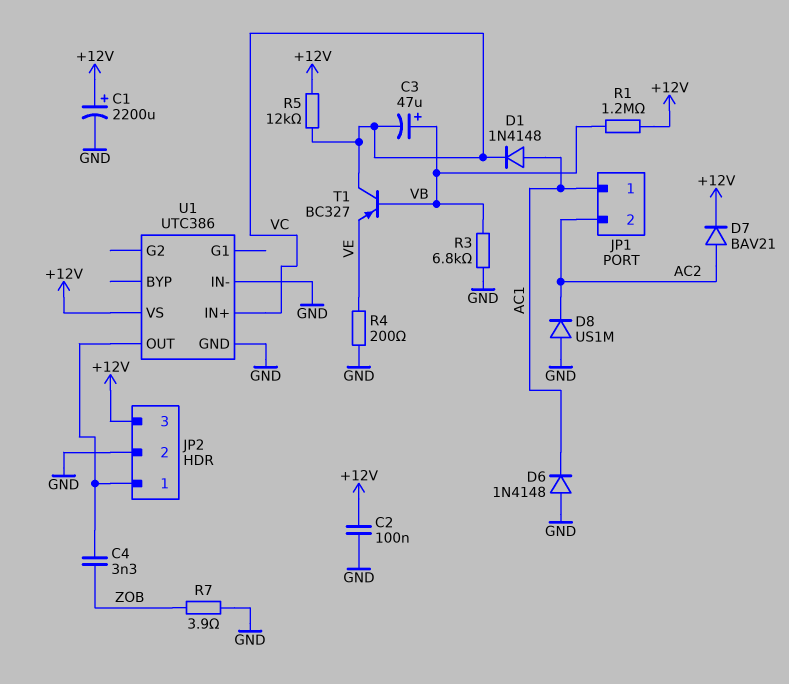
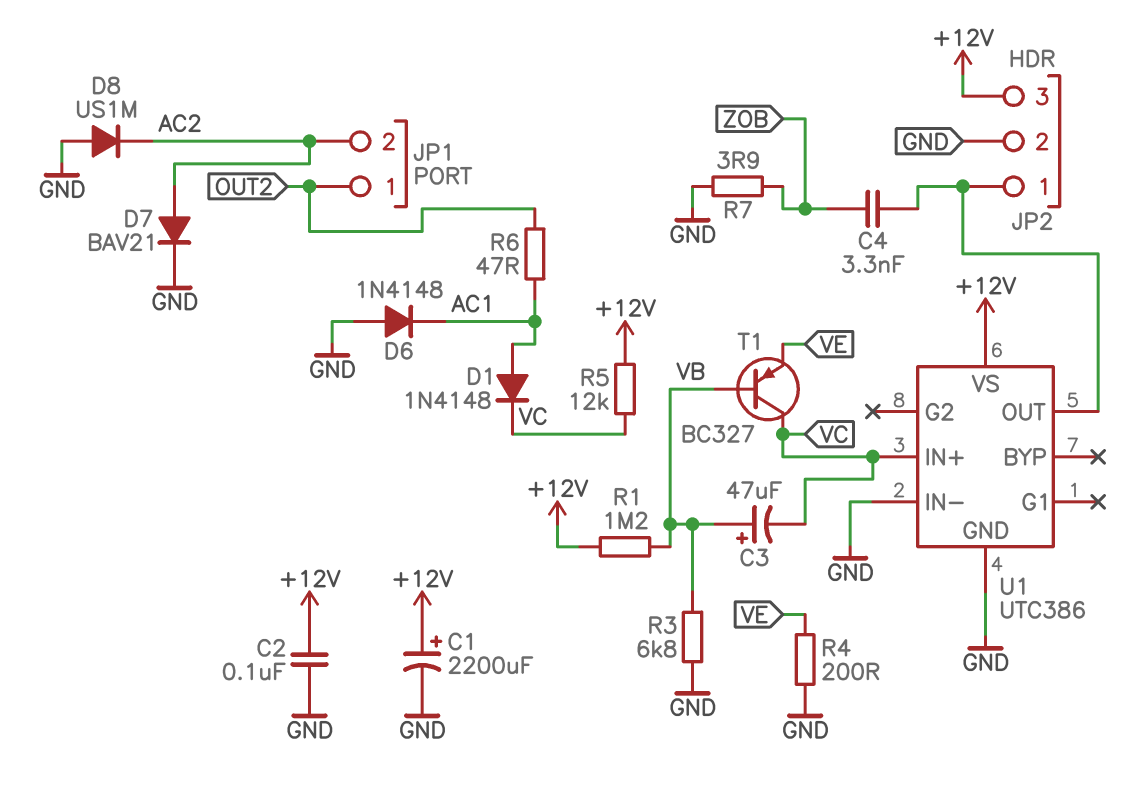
D7: diode BAV21 (A AC2, K +12V) -> diode BAV21 (A AC2, K GND)
JP1 pin 1: AC1 -> OUT2
R6: none -> 47 (AC1, OUT2)

